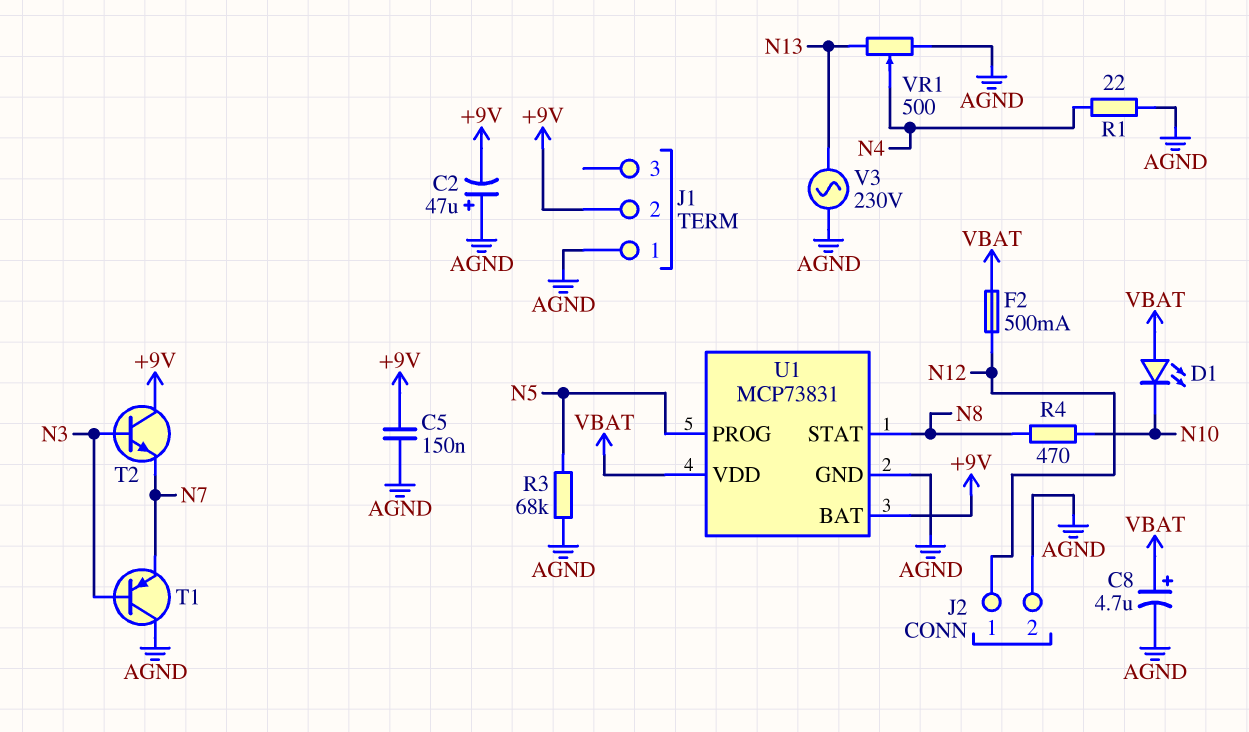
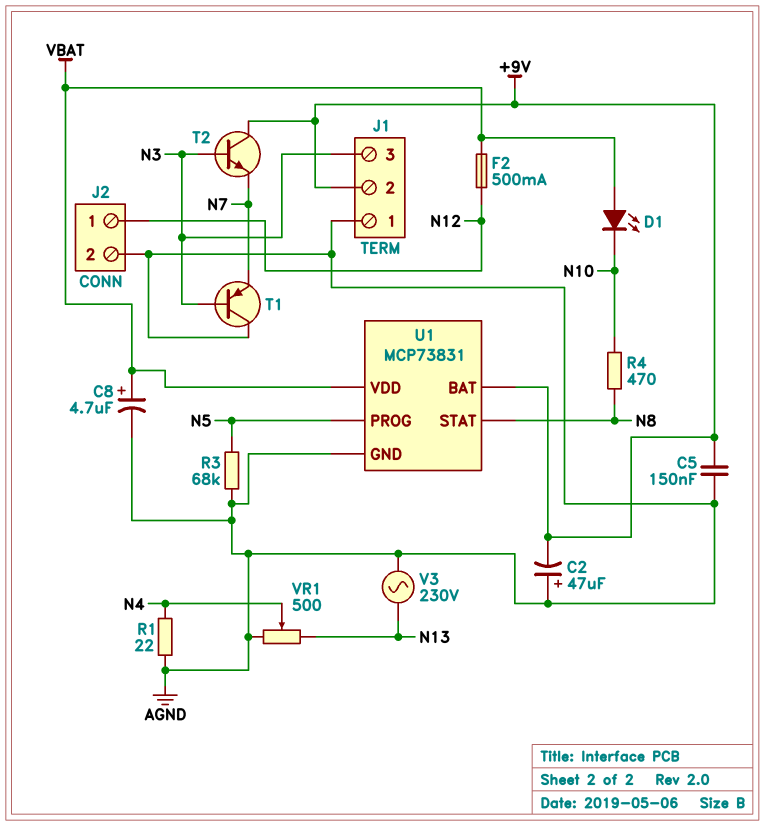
J1 pin 3: none -> N3

